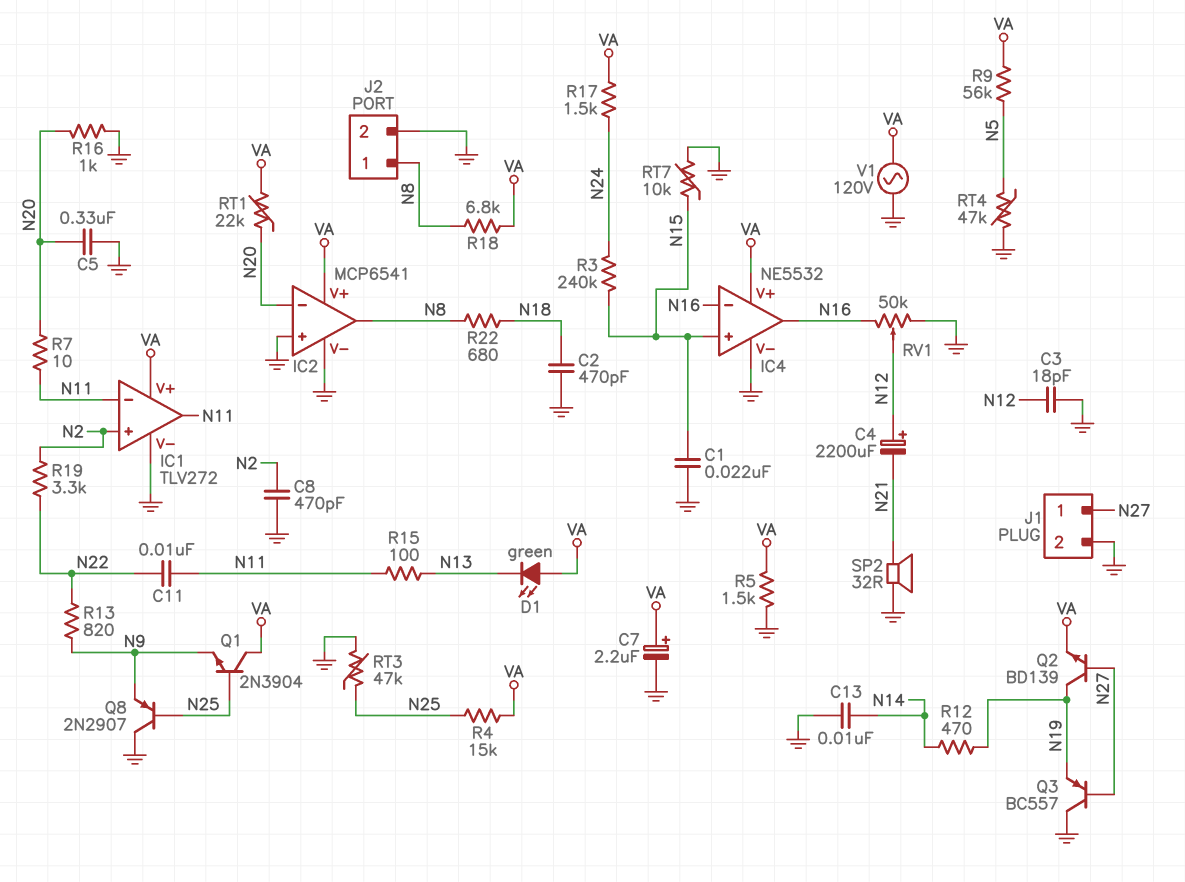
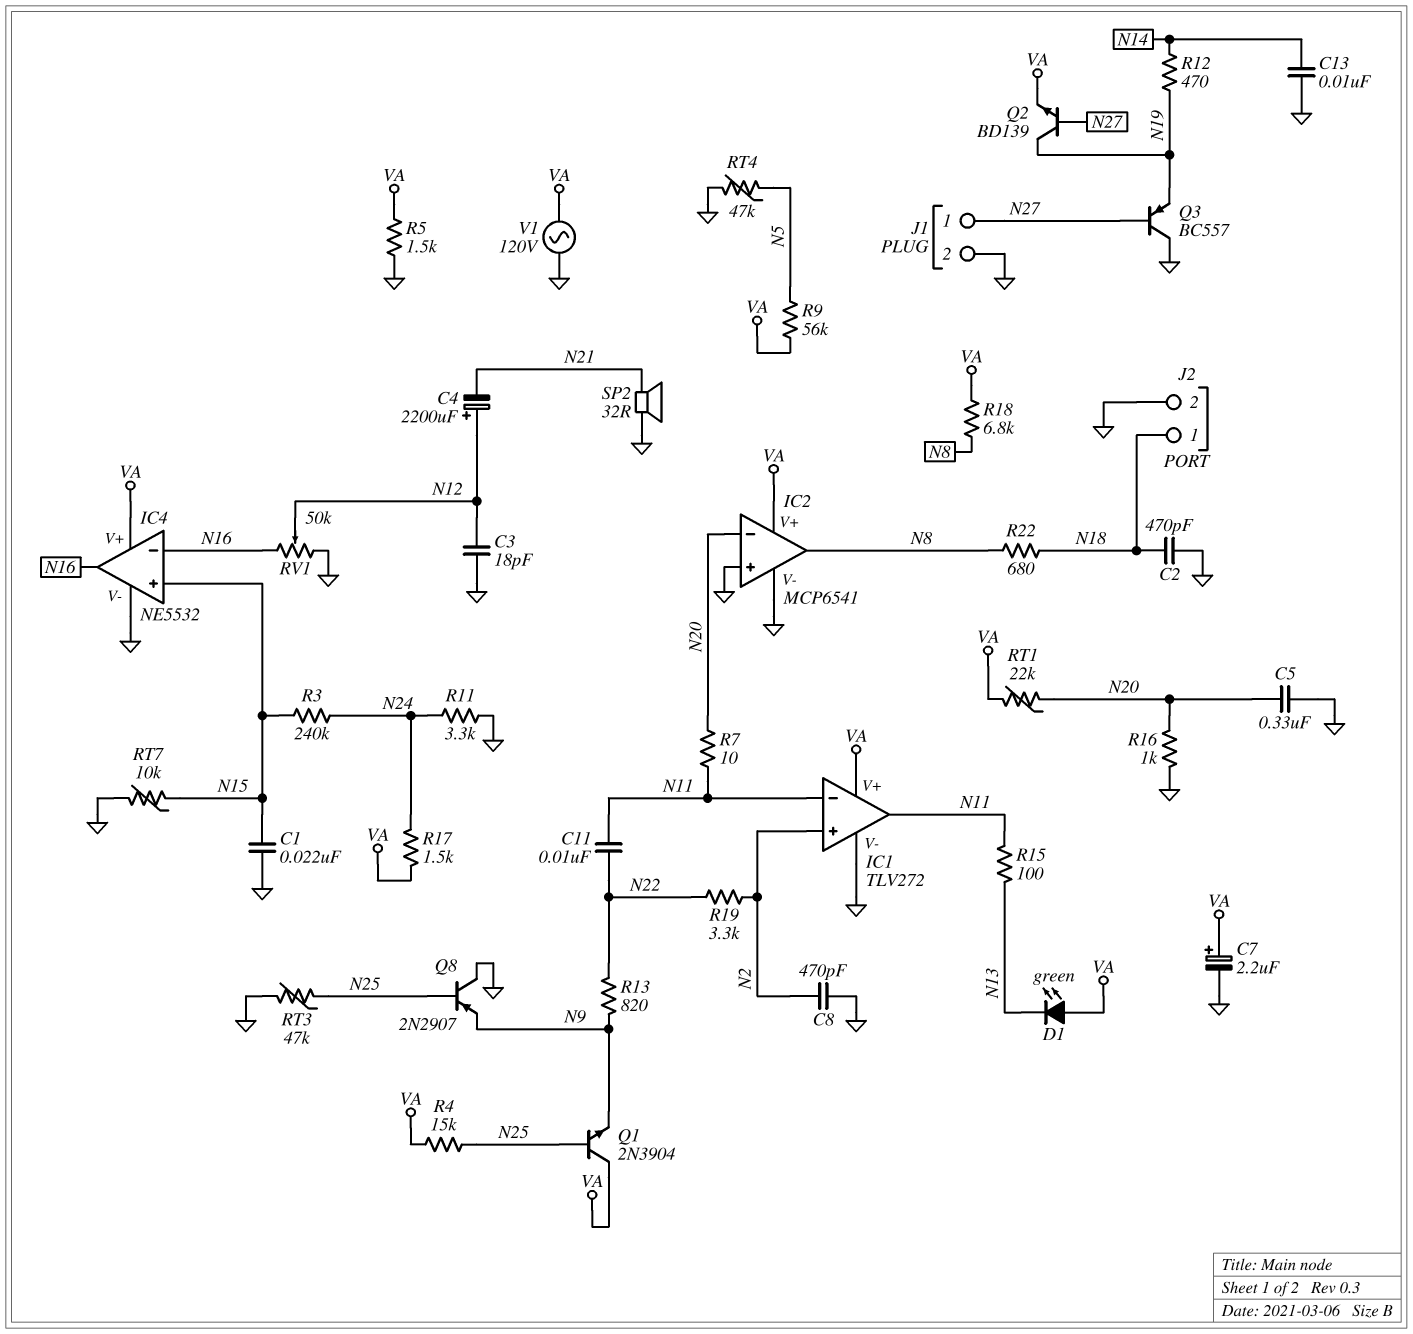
J2 pin 1: N8 -> N18
R11: none -> 3.3k (GND, N24)

